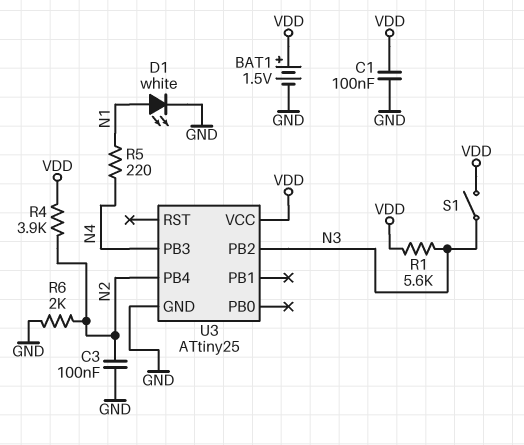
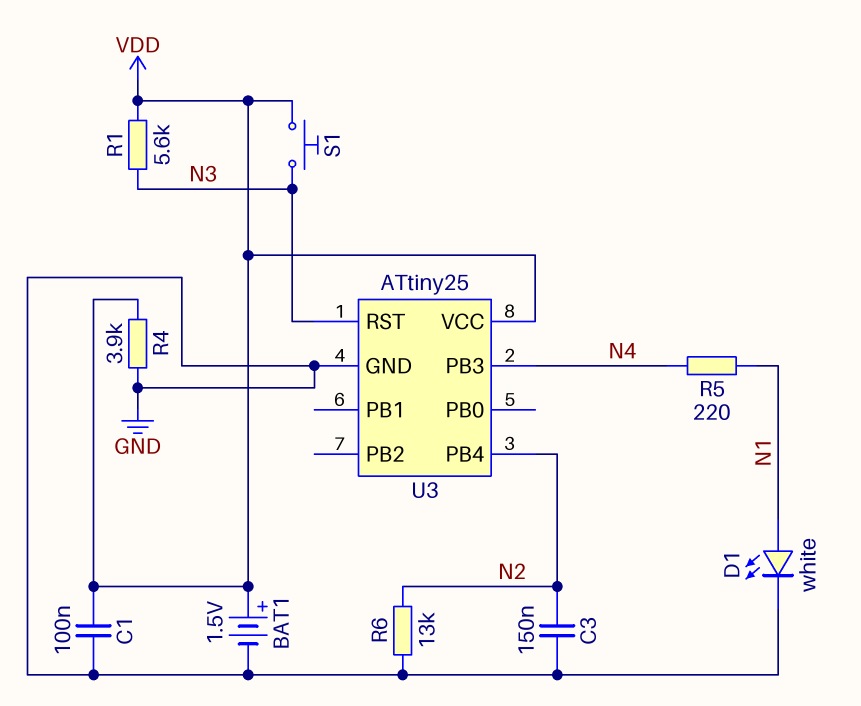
C3: 100nF (GND, N2) -> 150nF (GND, N2)
R4: 3.9k (N2, VDD) -> 3.9k (GND, VDD)
R6: 2k (GND, N2) -> 13k (GND, N2)
S1: switch (N3, VDD) -> button (N3, VDD)
U3 pin PB2: N3 -> none
U3 pin RST: none -> N3

